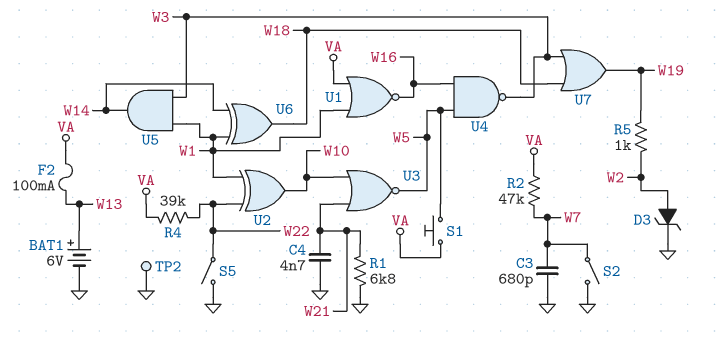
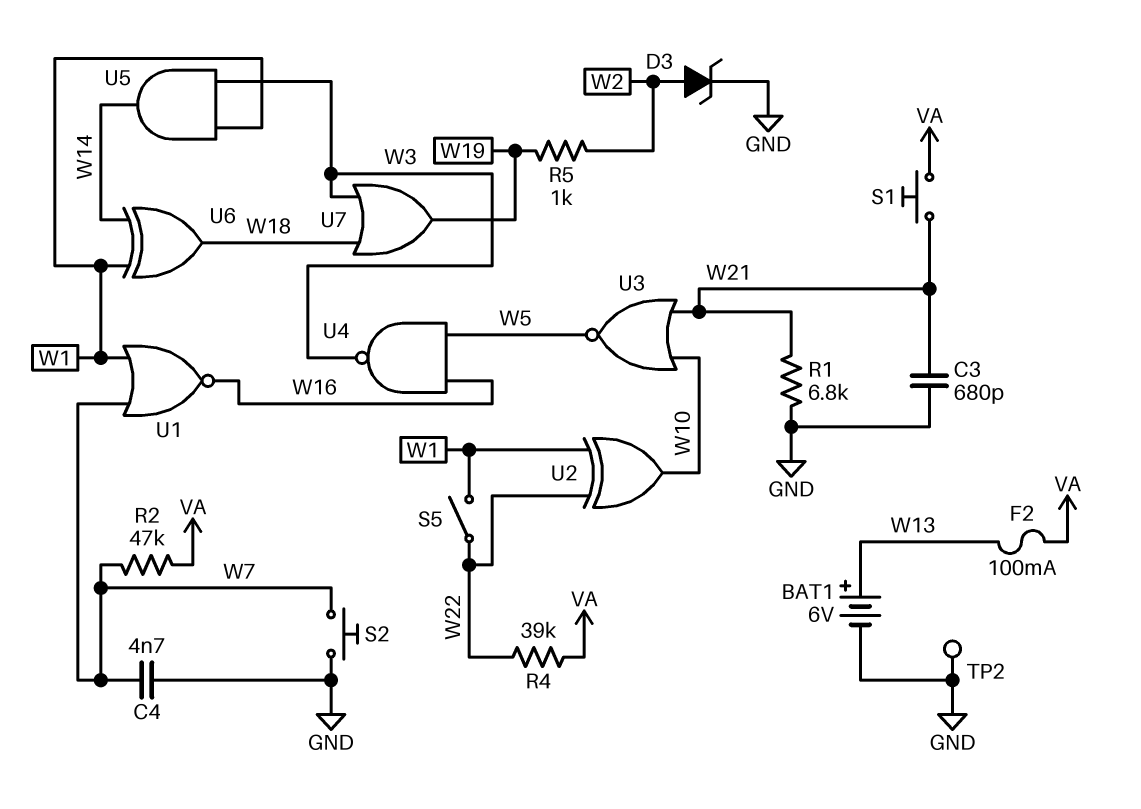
C3: 680pF (GND, W7) -> 680pF (GND, W21)
C4: 4.7nF (GND, W21) -> 4.7nF (GND, W7)
S1: button (VA, W5) -> button (VA, W21)
S2: switch (GND, W7) -> button (GND, W7)
S5: switch (GND, W22) -> switch (W1, W22)
U1: NOR (in VA, in W1, out W16) -> NOR (in W1, in W7, out W16)

